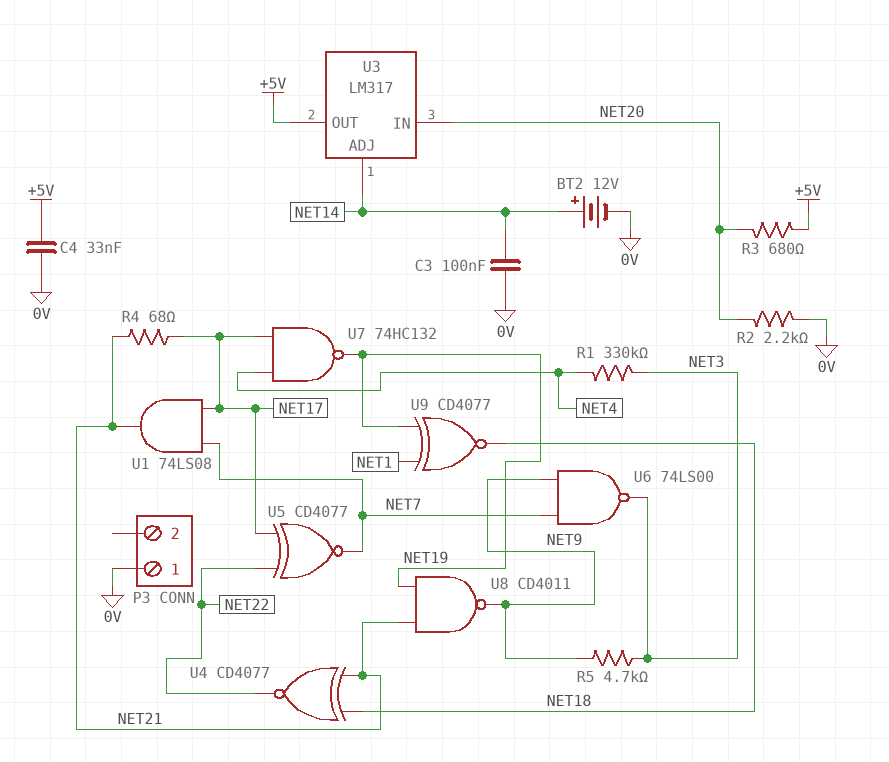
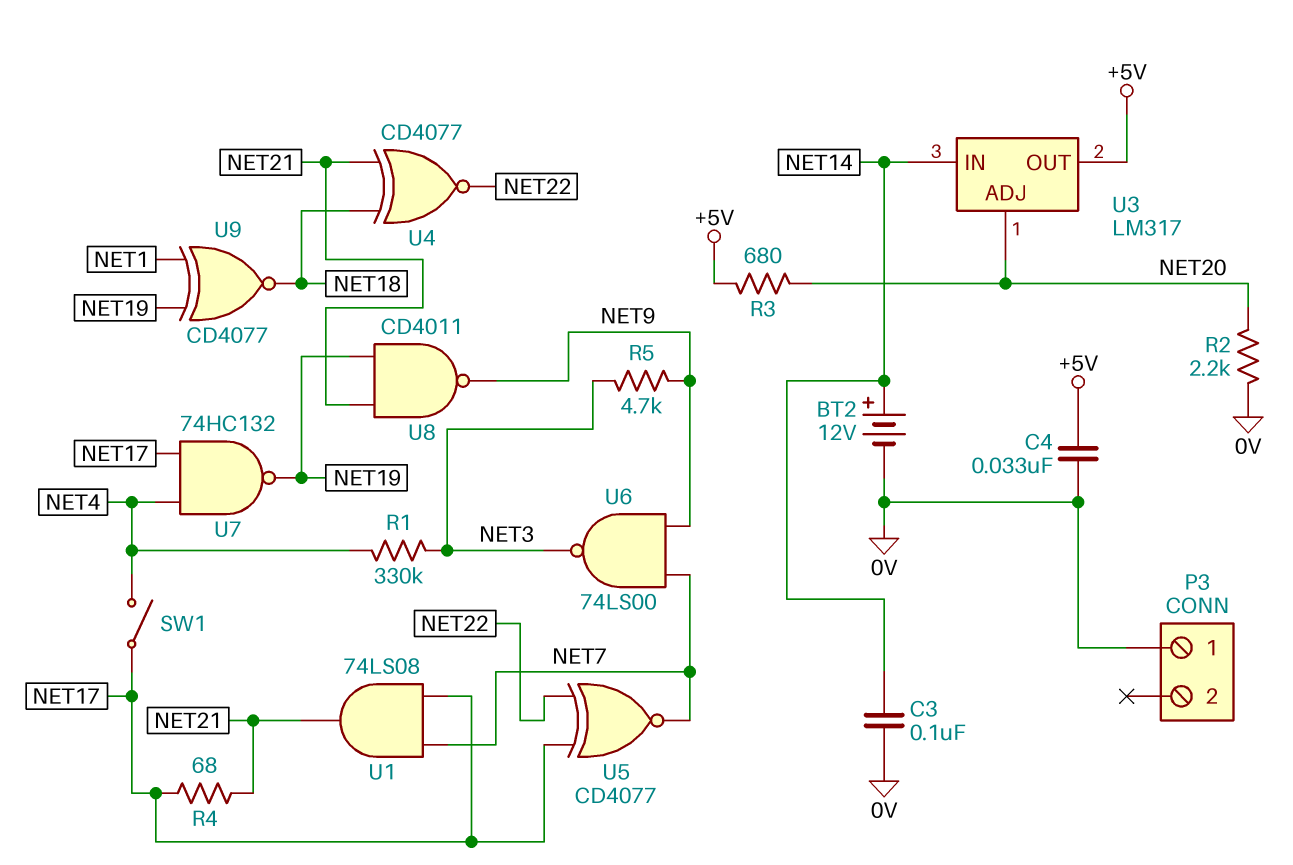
SW1: none -> switch (NET4, NET17)
U3 pin ADJ: NET14 -> NET20
U3 pin IN: NET20 -> NET14

